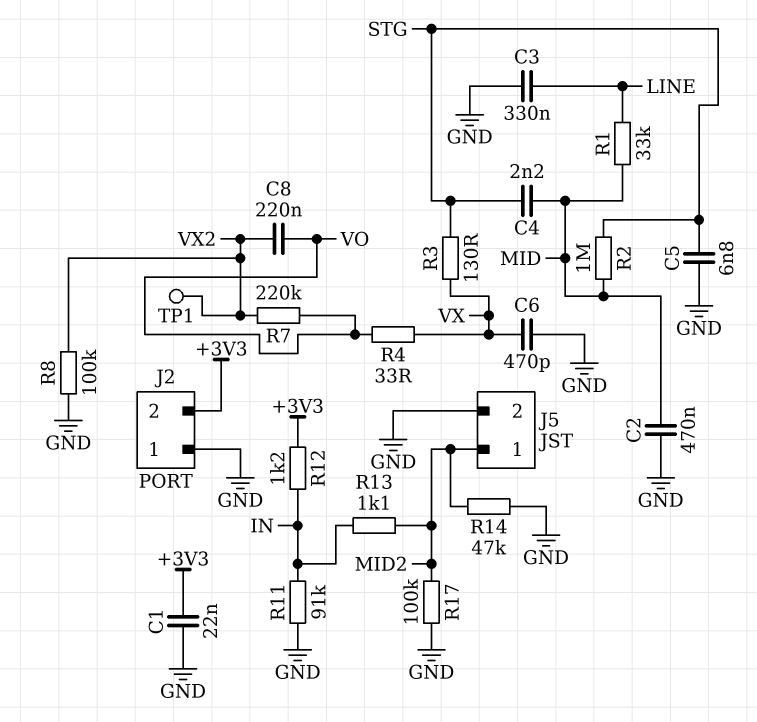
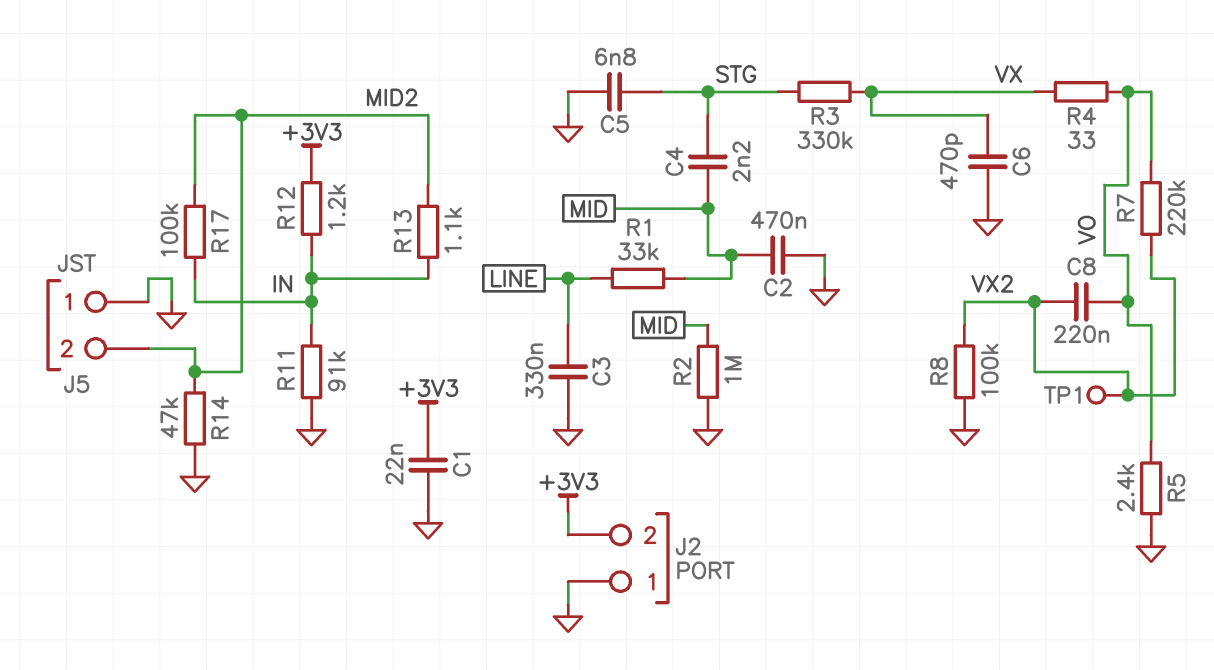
J5 pin 1: MID2 -> GND
J5 pin 2: GND -> MID2
R2: 1M (MID, STG) -> 1M (GND, MID)
R3: 130 (STG, VX) -> 330k (STG, VX)
R5: none -> 2.4k (GND, VO)
R17: 100k (GND, MID2) -> 100k (IN, MID2)

